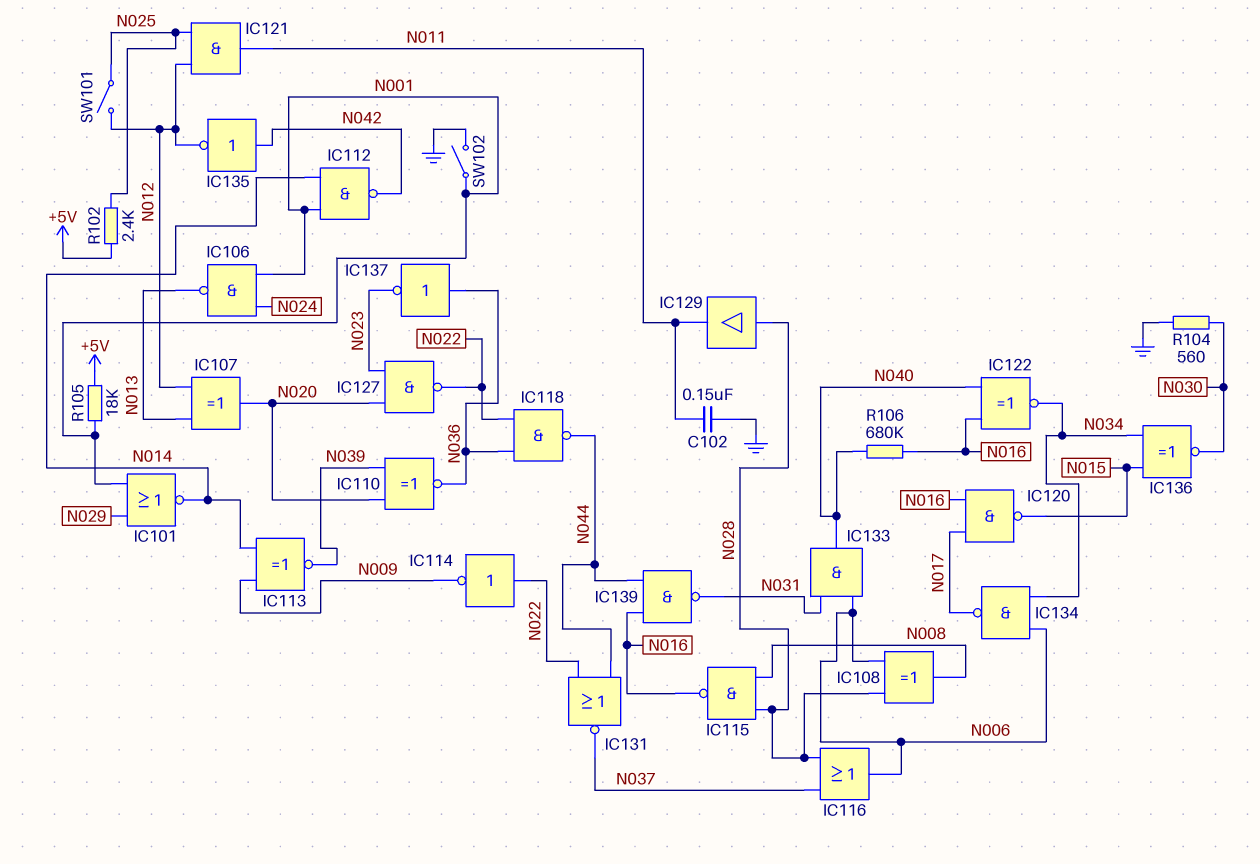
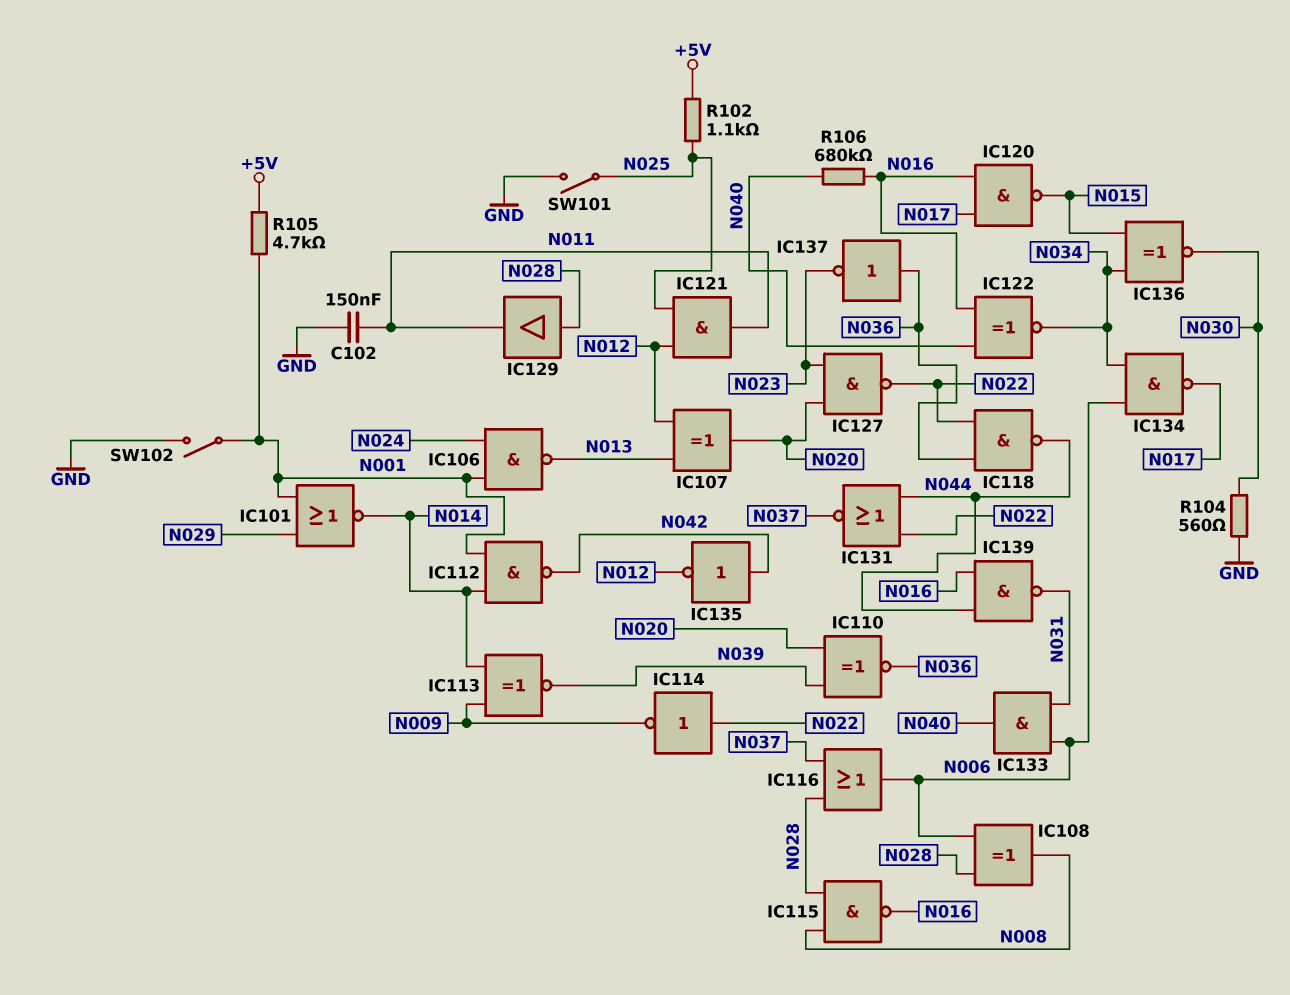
R102: 2.4k (+5V, N025) -> 1.1k (+5V, N025)
R105: 18k (+5V, N001) -> 4.7k (+5V, N001)
SW101: switch (N012, N025) -> switch (GND, N025)

